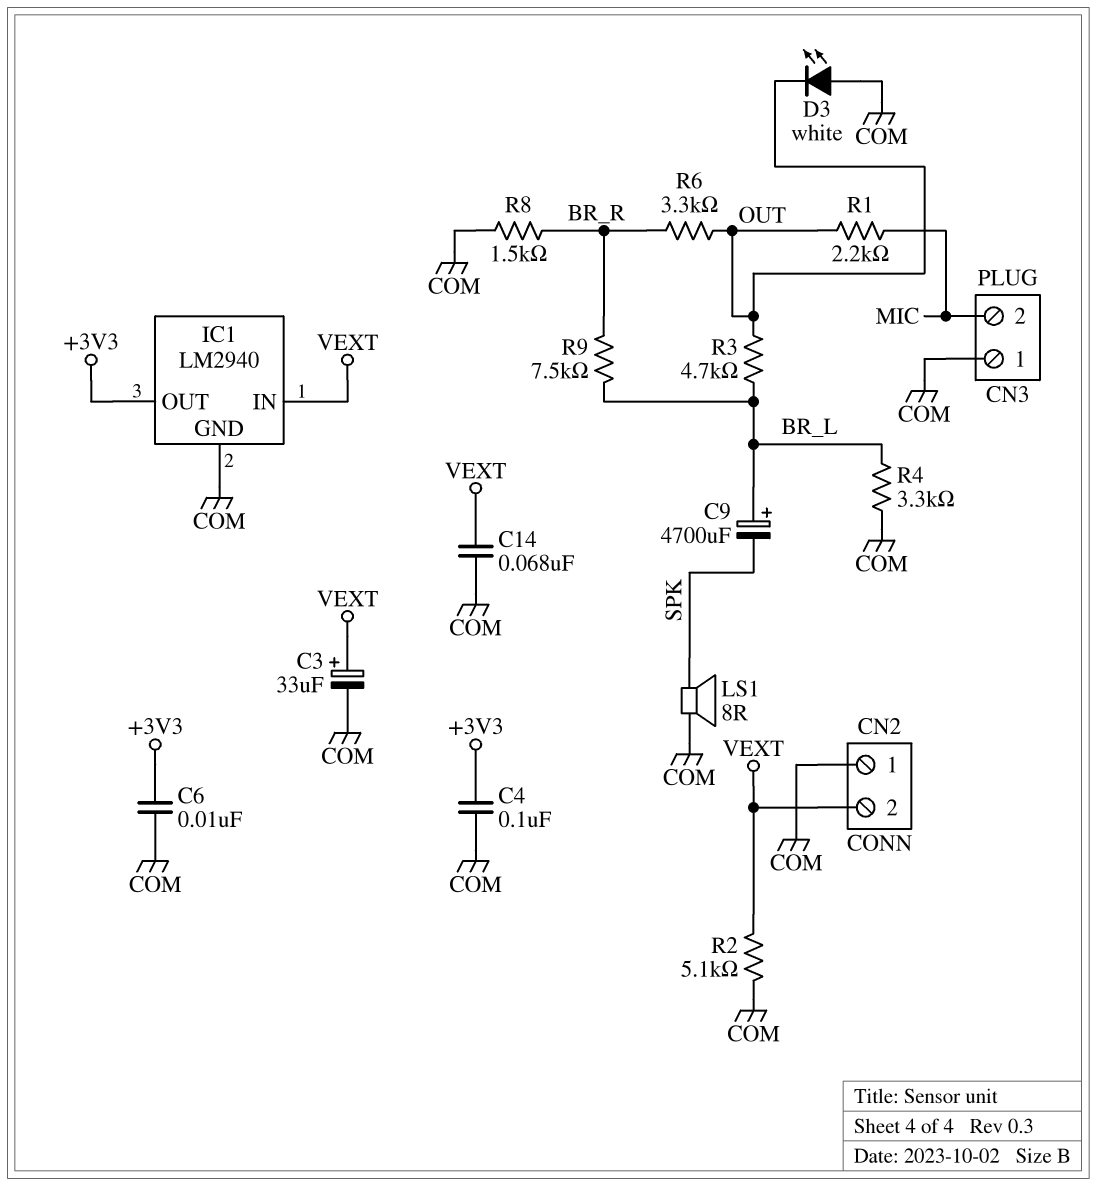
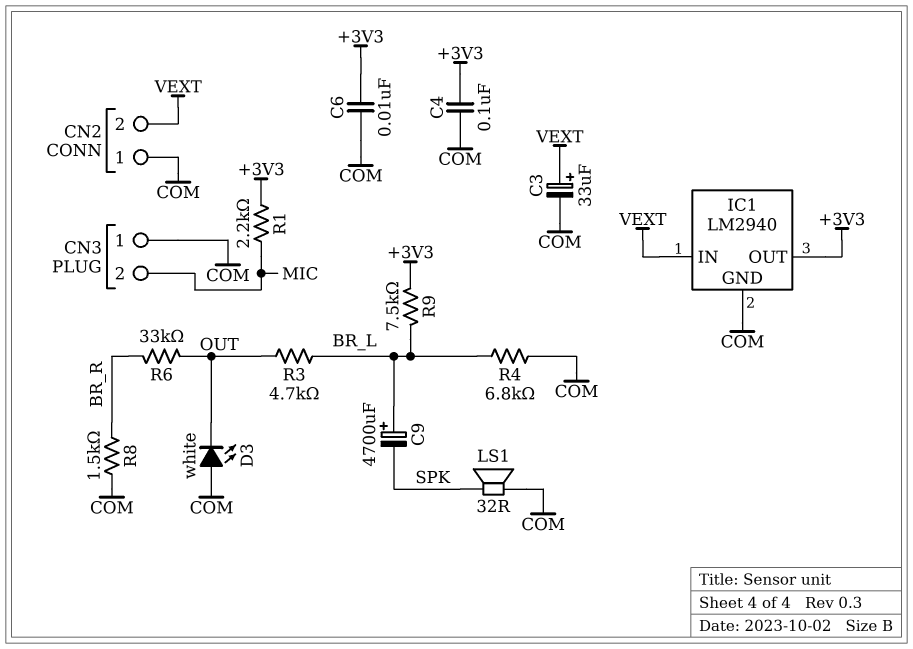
C14: 68nF (COM, VEXT) -> none
LS1: speaker 8R (COM, SPK) -> speaker 32R (COM, SPK)
R1: 2.2k (MIC, OUT) -> 2.2k (+3V3, MIC)
R2: 5.1k (COM, VEXT) -> none
R4: 3.3k (BR_L, COM) -> 6.8k (BR_L, COM)
R6: 3.3k (BR_R, OUT) -> 33k (BR_R, OUT)
R9: 7.5k (BR_L, BR_R) -> 7.5k (+3V3, BR_L)

